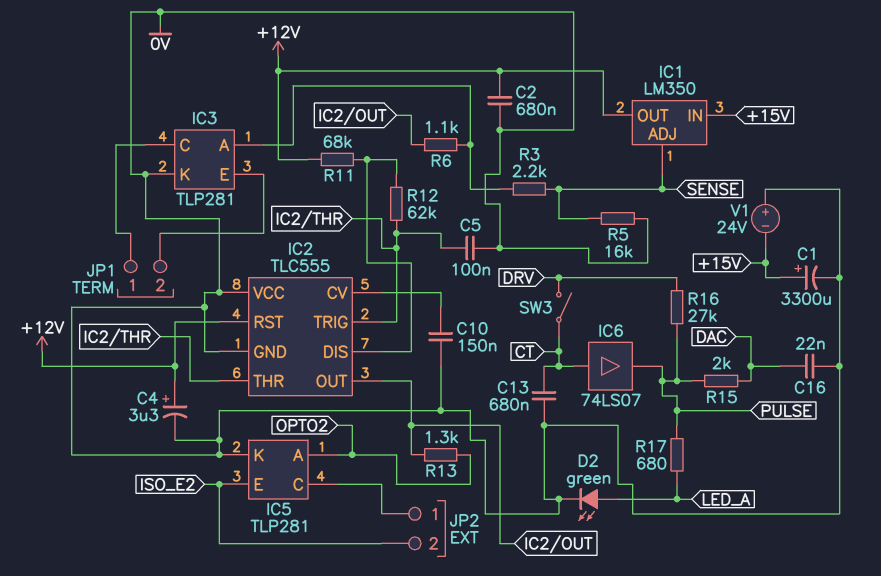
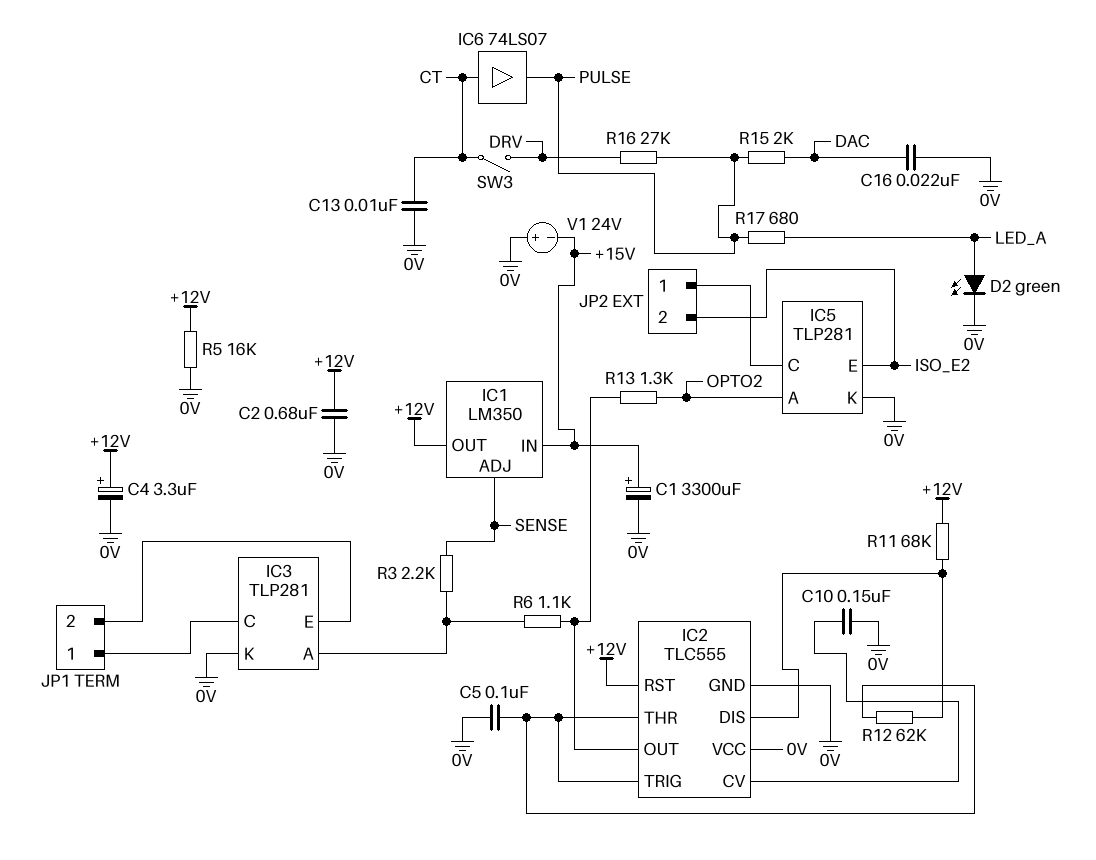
C13: 680nF (0V, CT) -> 10nF (0V, CT)
R5: 16k (0V, SENSE) -> 16k (+12V, 0V)

